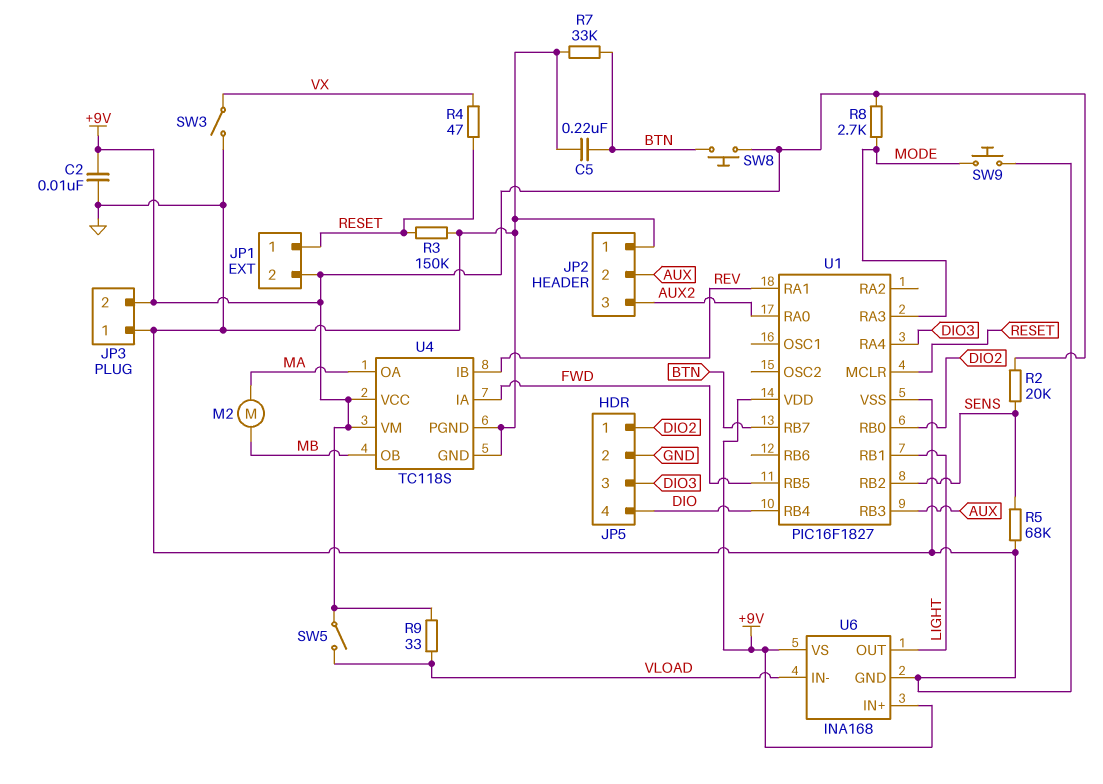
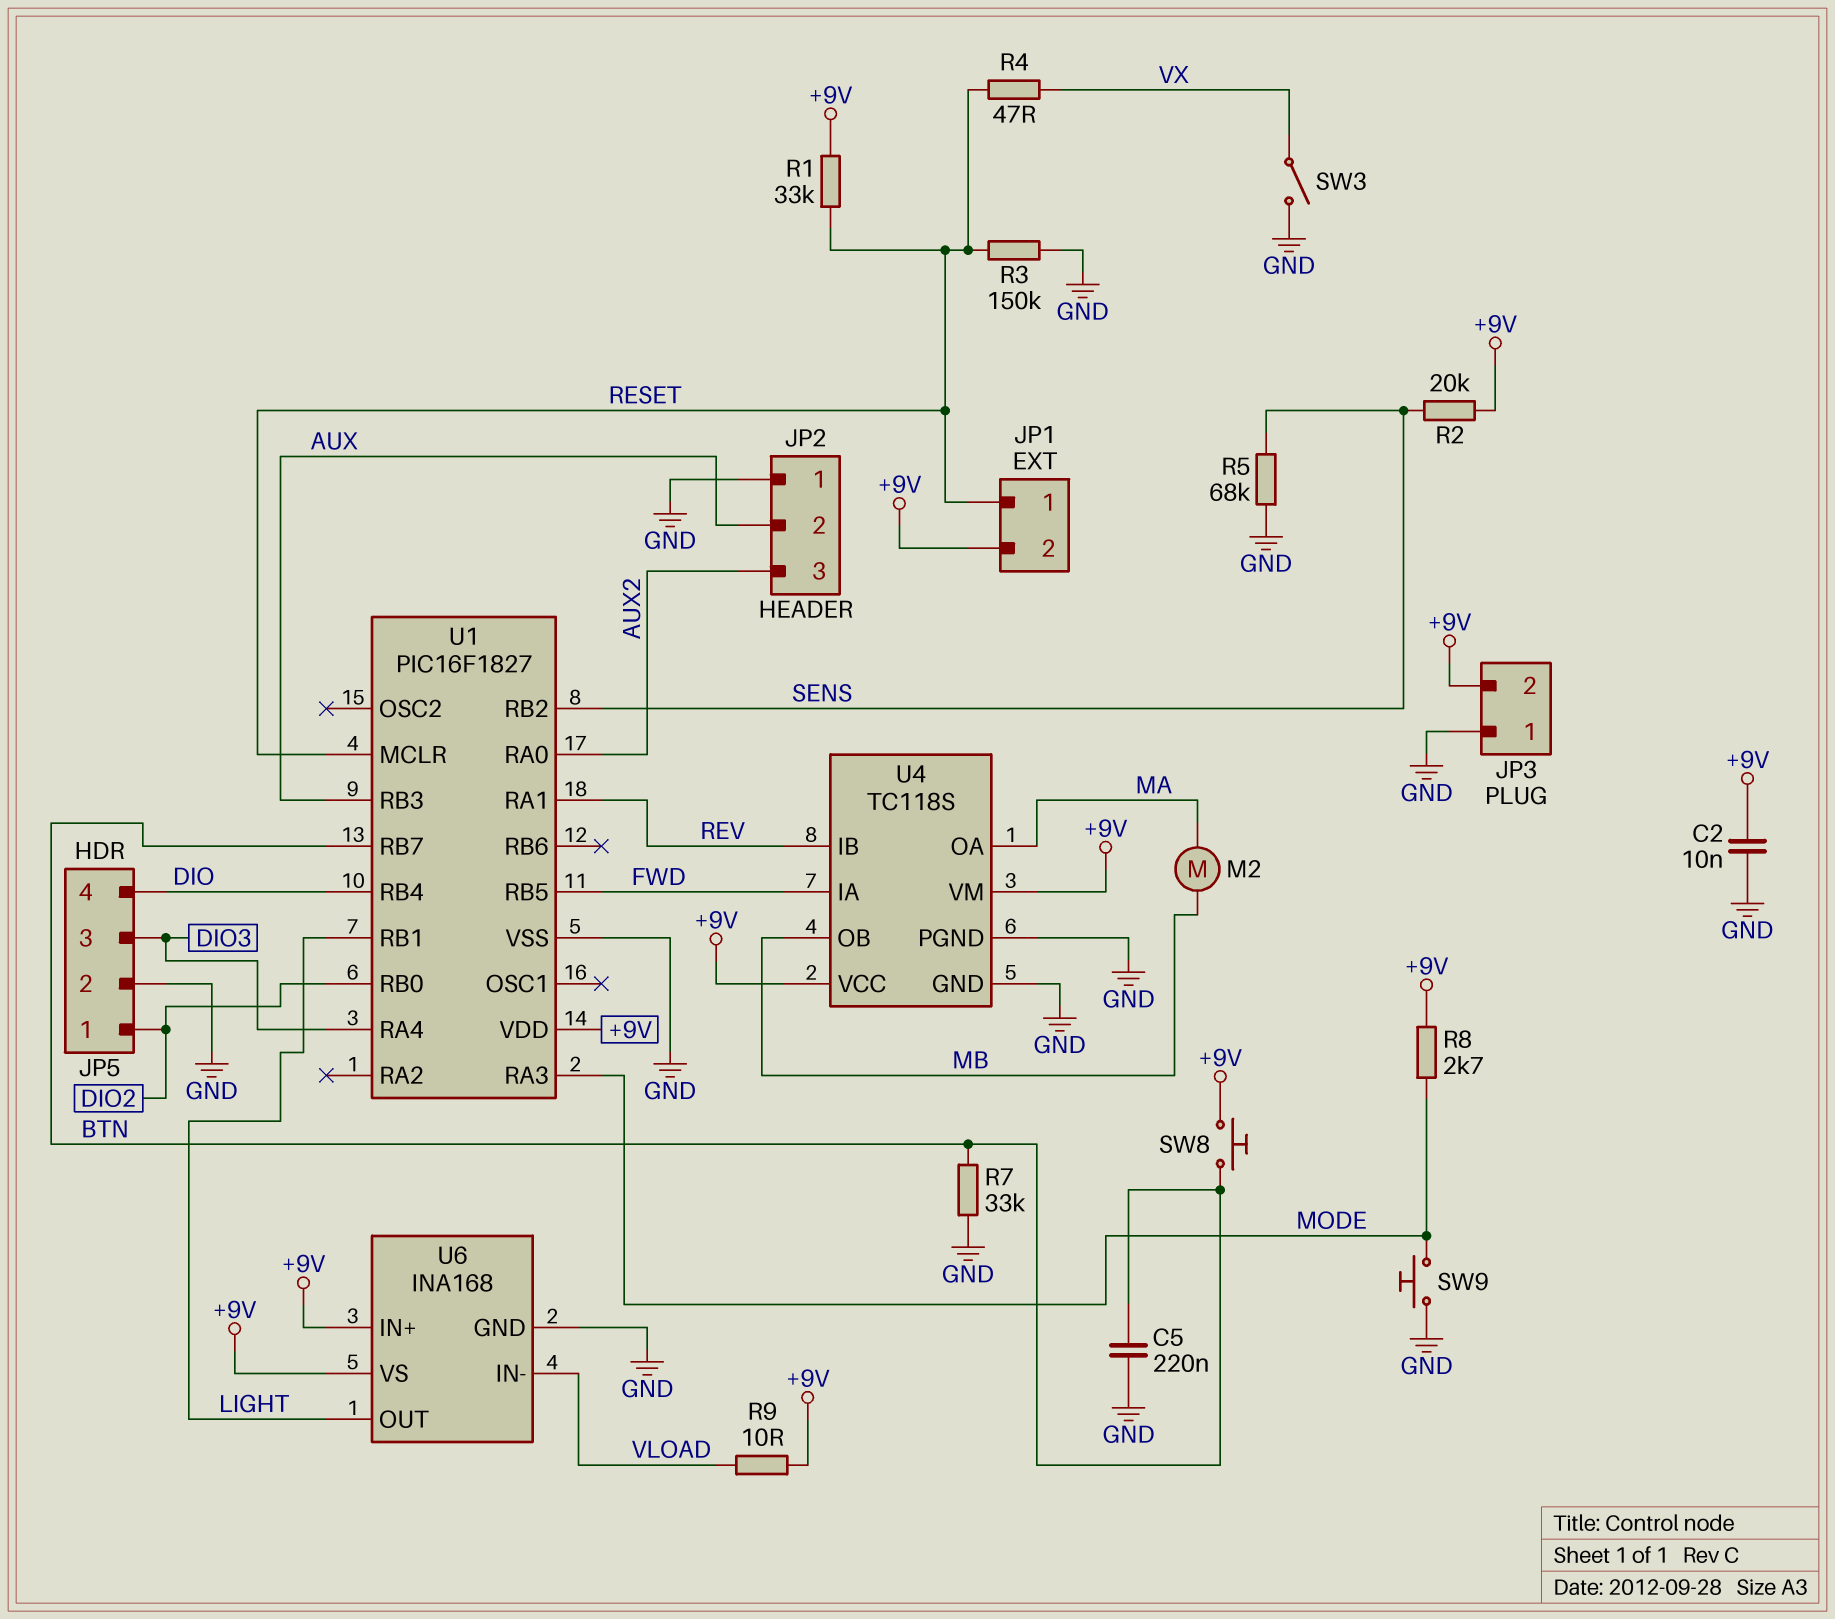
R1: none -> 33k (+9V, RESET)
R9: 33 (+9V, VLOAD) -> 10 (+9V, VLOAD)
SW5: switch (+9V, VLOAD) -> none

